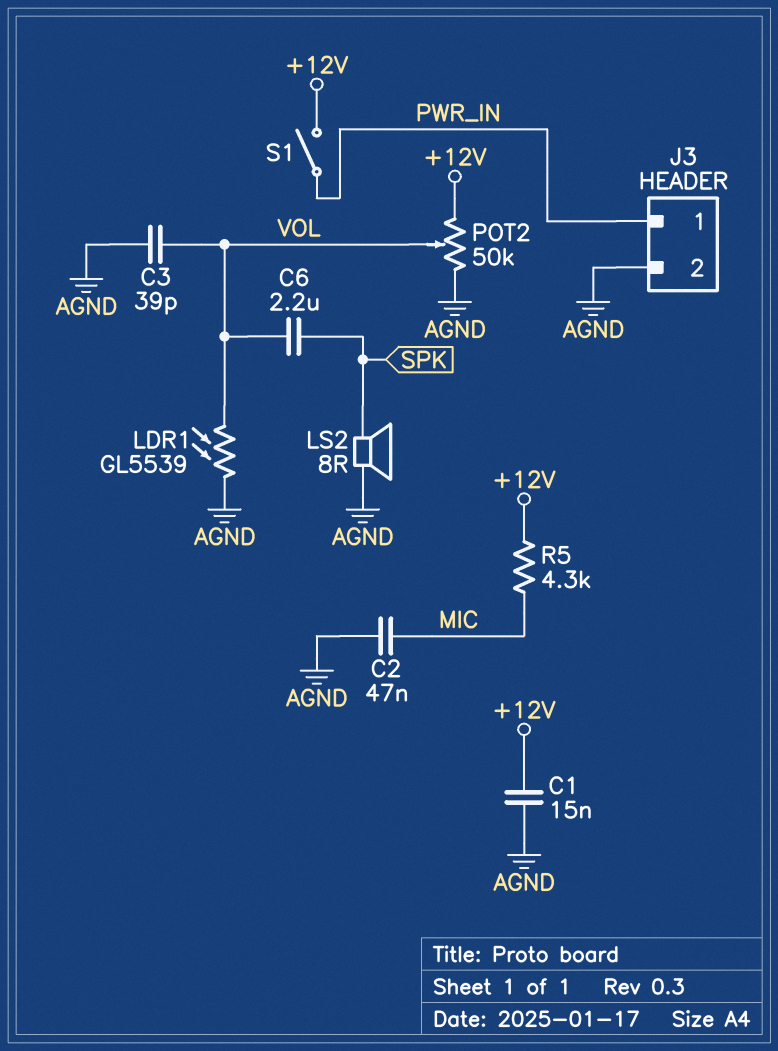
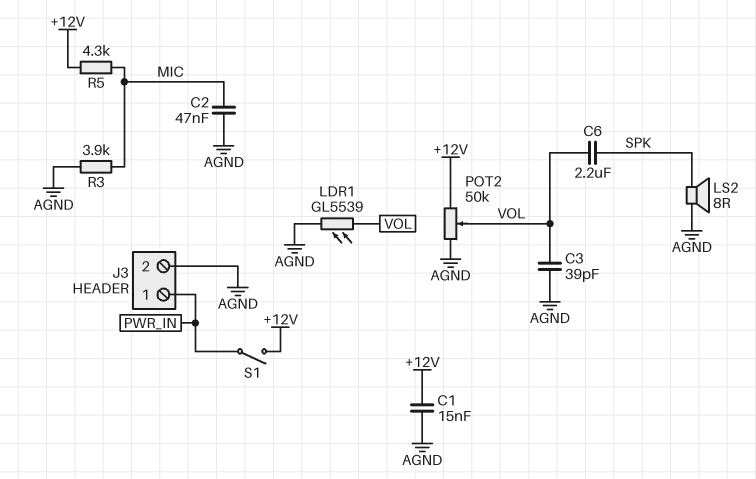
R3: none -> 3.9k (AGND, MIC)

